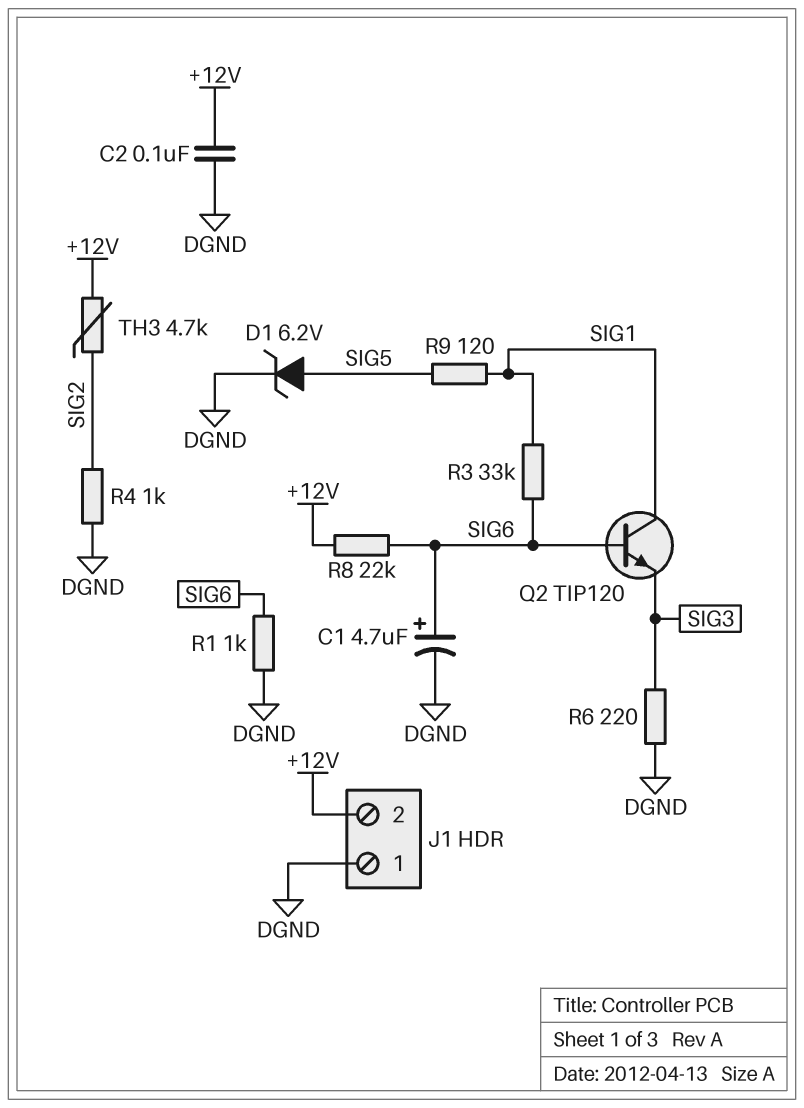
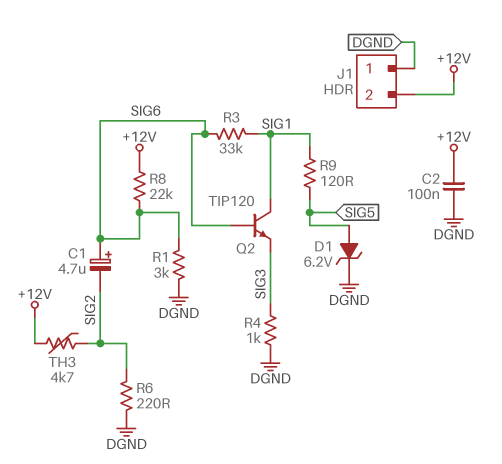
C1: 4.7uF (plus SIG6, minus DGND) -> 4.7uF (plus SIG6, minus SIG2)
R1: 1k (DGND, SIG6) -> 3k (DGND, SIG6)
R4: 1k (DGND, SIG2) -> 1k (DGND, SIG3)
R6: 220 (DGND, SIG3) -> 220 (DGND, SIG2)

